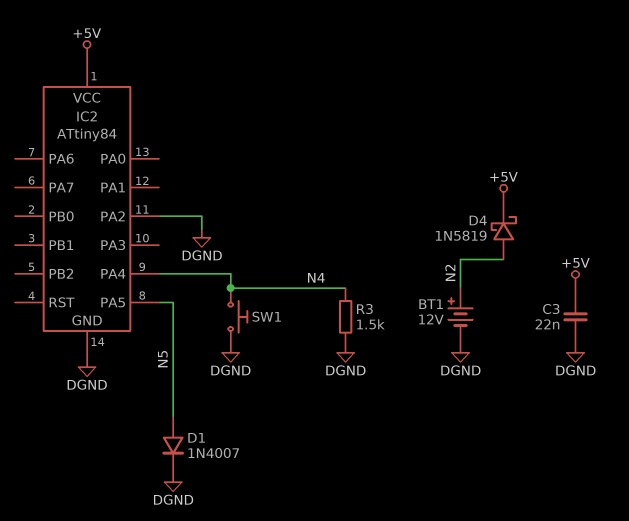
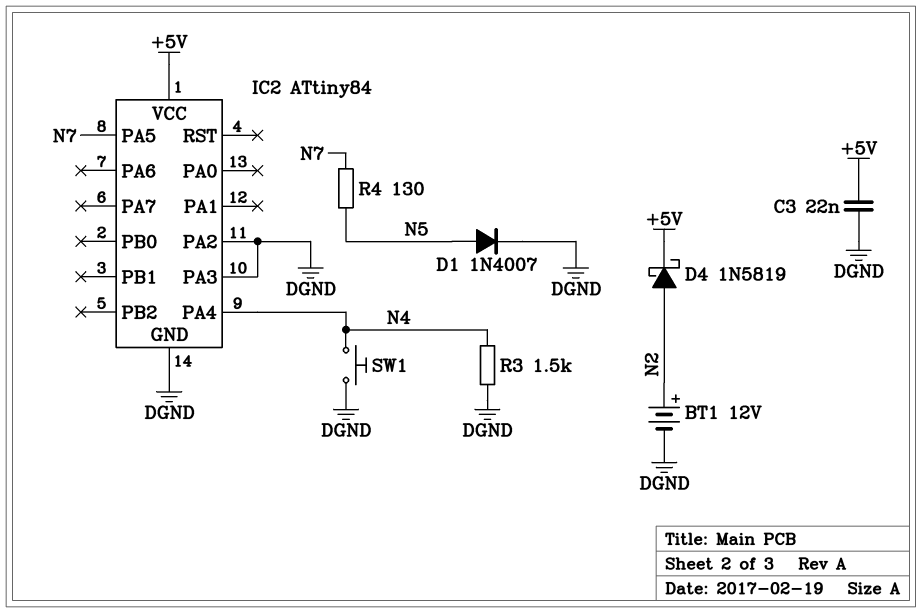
IC2 pin PA3: none -> DGND
IC2 pin PA5: N5 -> N7
R4: none -> 130 (N5, N7)

